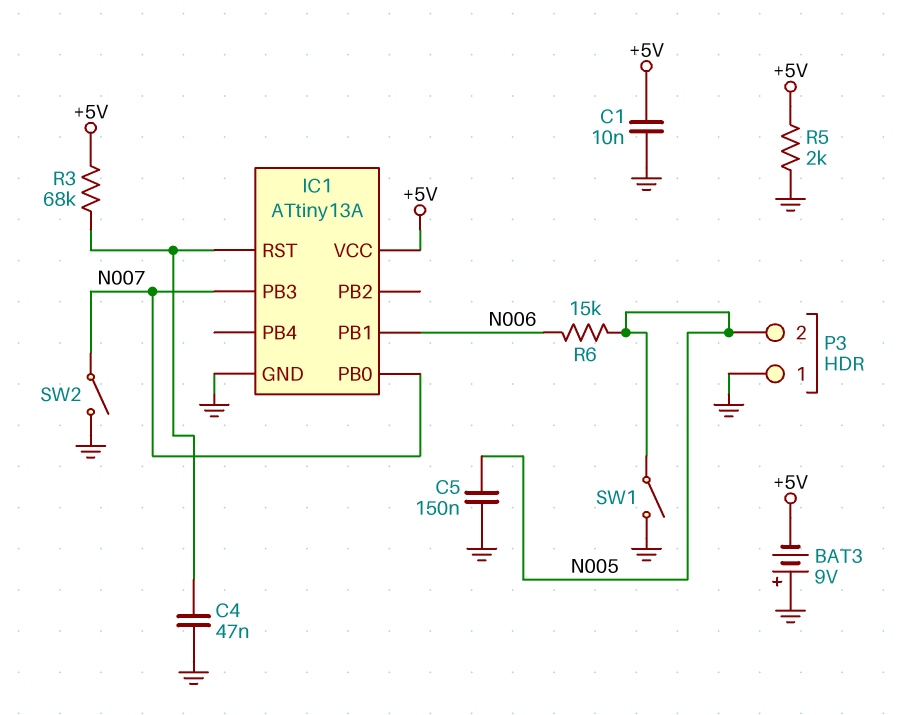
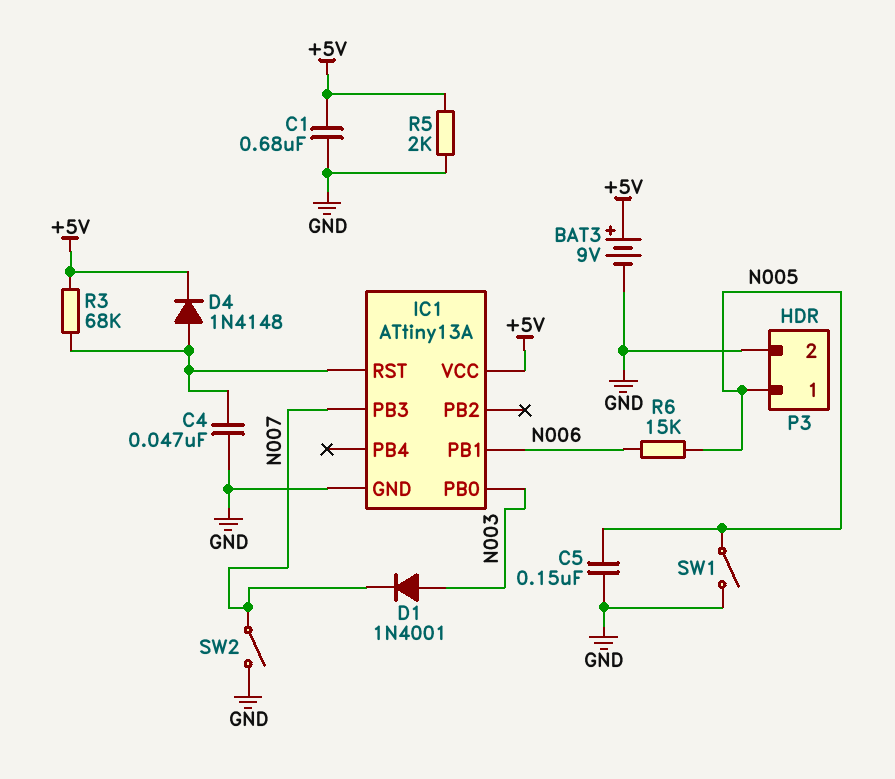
BAT3: 9V (plus GND, minus +5V) -> 9V (plus +5V, minus GND)
C1: 10nF (+5V, GND) -> 680nF (+5V, GND)
D1: none -> diode 1N4001 (A N003, K N007)
D4: none -> diode 1N4148 (A IC1/RST, K +5V)
IC1 pin PB0: N007 -> N003
P3 pin 1: GND -> N005
P3 pin 2: N005 -> GND

